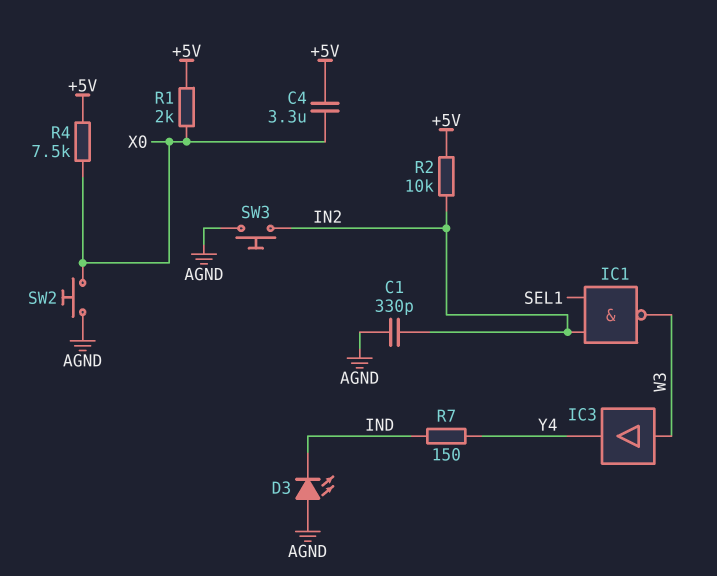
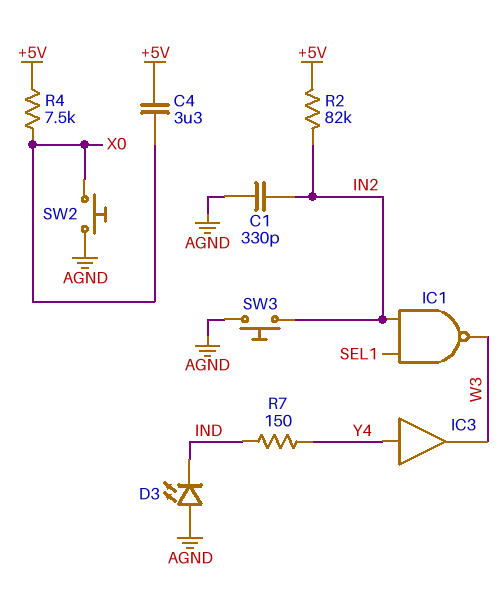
IC3: buffer (in W3, out Y4) -> buffer (in Y4, out W3)
R1: 2k (+5V, X0) -> none
R2: 10k (+5V, IN2) -> 82k (+5V, IN2)

